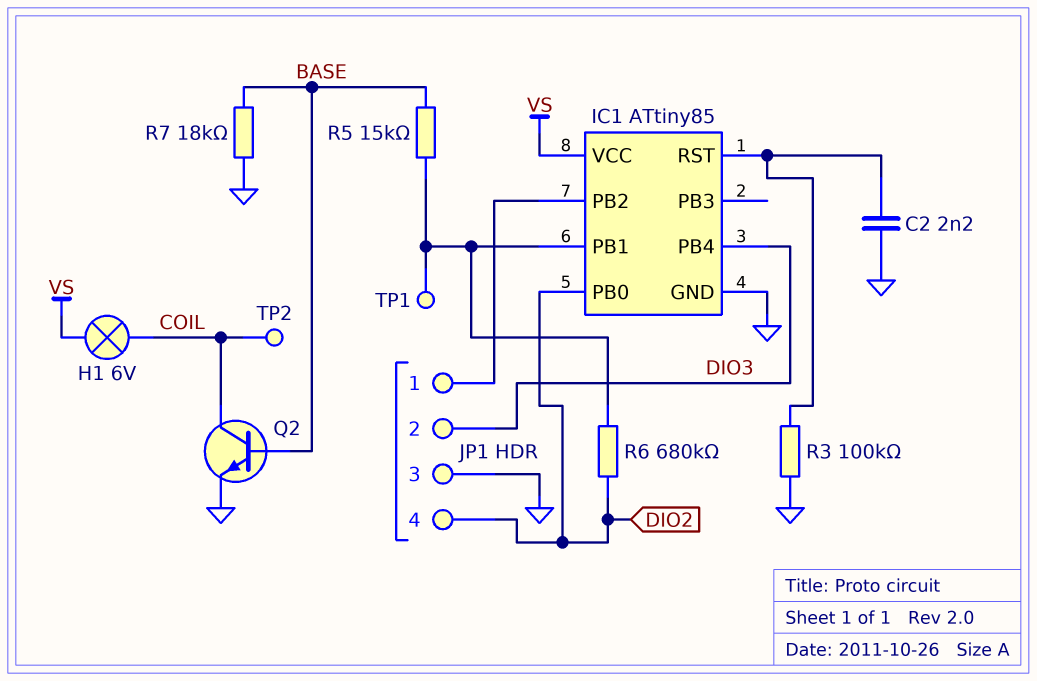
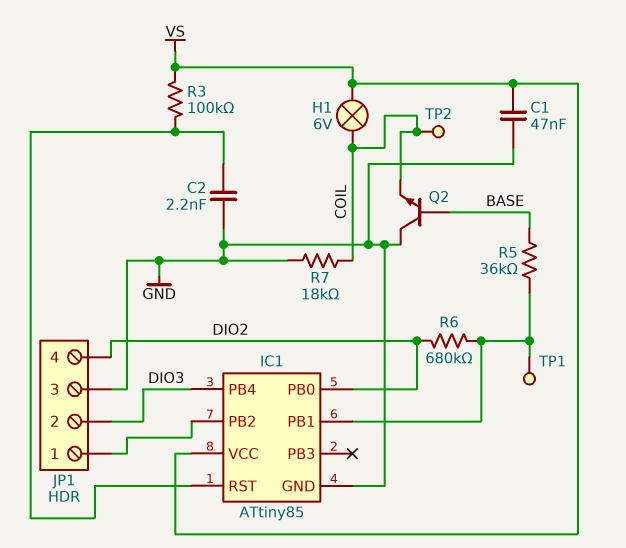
C1: none -> 47nF (GND, VS)
Q2: NPN (B BASE, C COIL, E GND) -> NPN (B BASE, C GND, E COIL)
R3: 100k (GND, IC1/RST) -> 100k (IC1/RST, VS)
R5: 15k (BASE, IC1/PB1) -> 36k (BASE, IC1/PB1)
R7: 18k (BASE, GND) -> 18k (COIL, GND)

